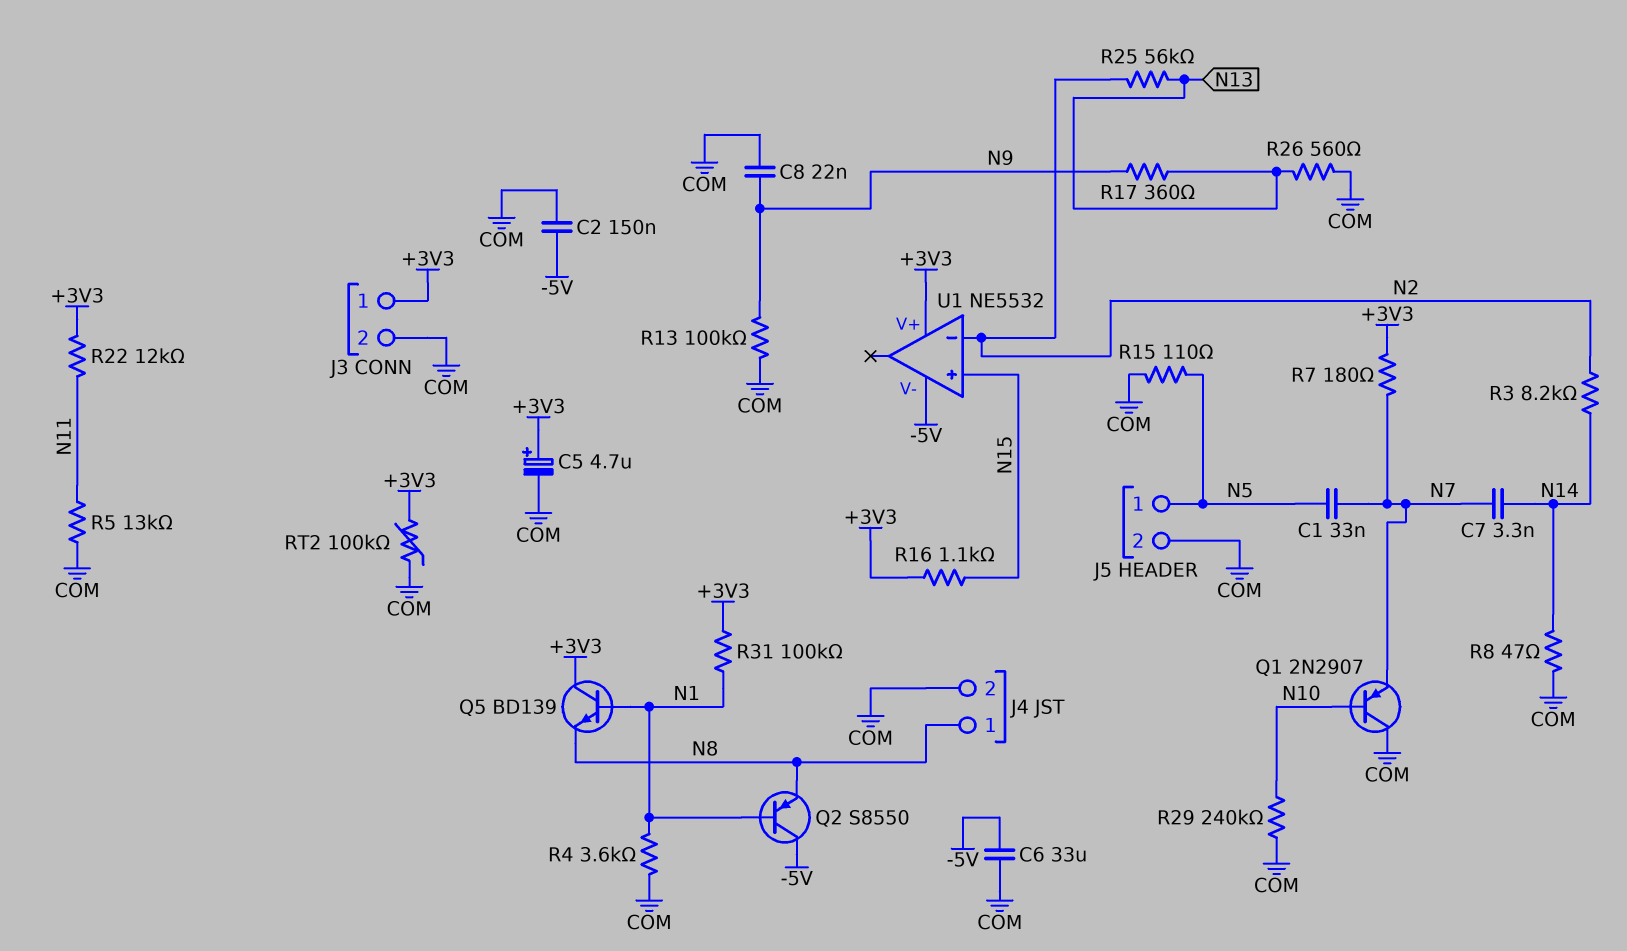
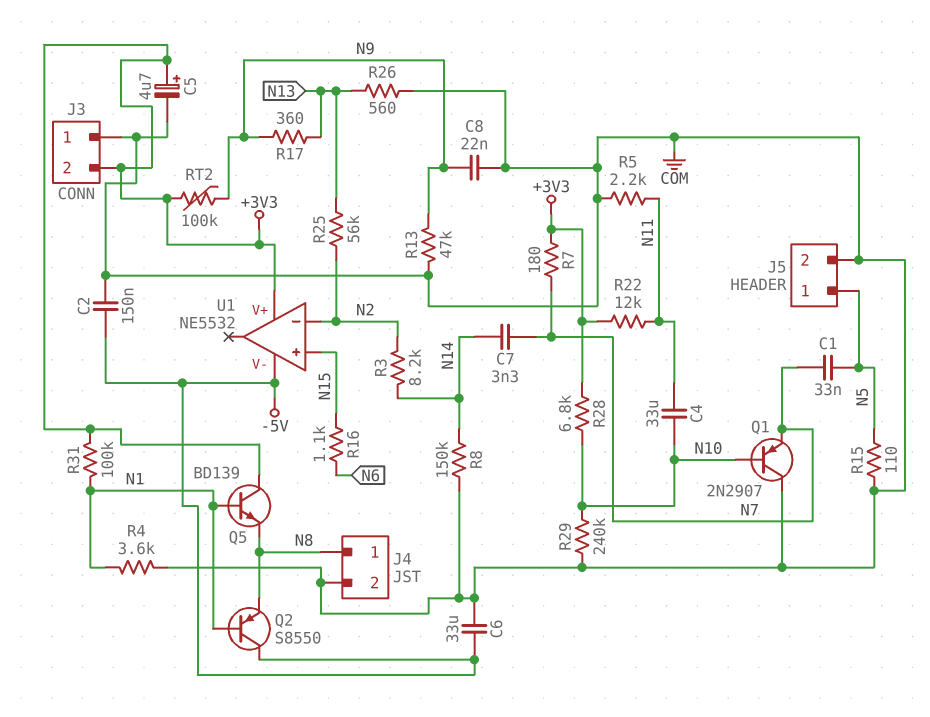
C4: none -> 33uF (N10, N11)
J3 pin 1: +3V3 -> COM
J3 pin 2: COM -> +3V3
R5: 13k (COM, N11) -> 2.2k (COM, N11)
R8: 47 (COM, N14) -> 150k (COM, N14)
R13: 100k (COM, N9) -> 47k (COM, N9)
R16: 1.1k (+3V3, N15) -> 1.1k (N6, N15)
R28: none -> 6.8k (+3V3, N10)
RT2: 100k (+3V3, COM) -> 100k (+3V3, N9)

